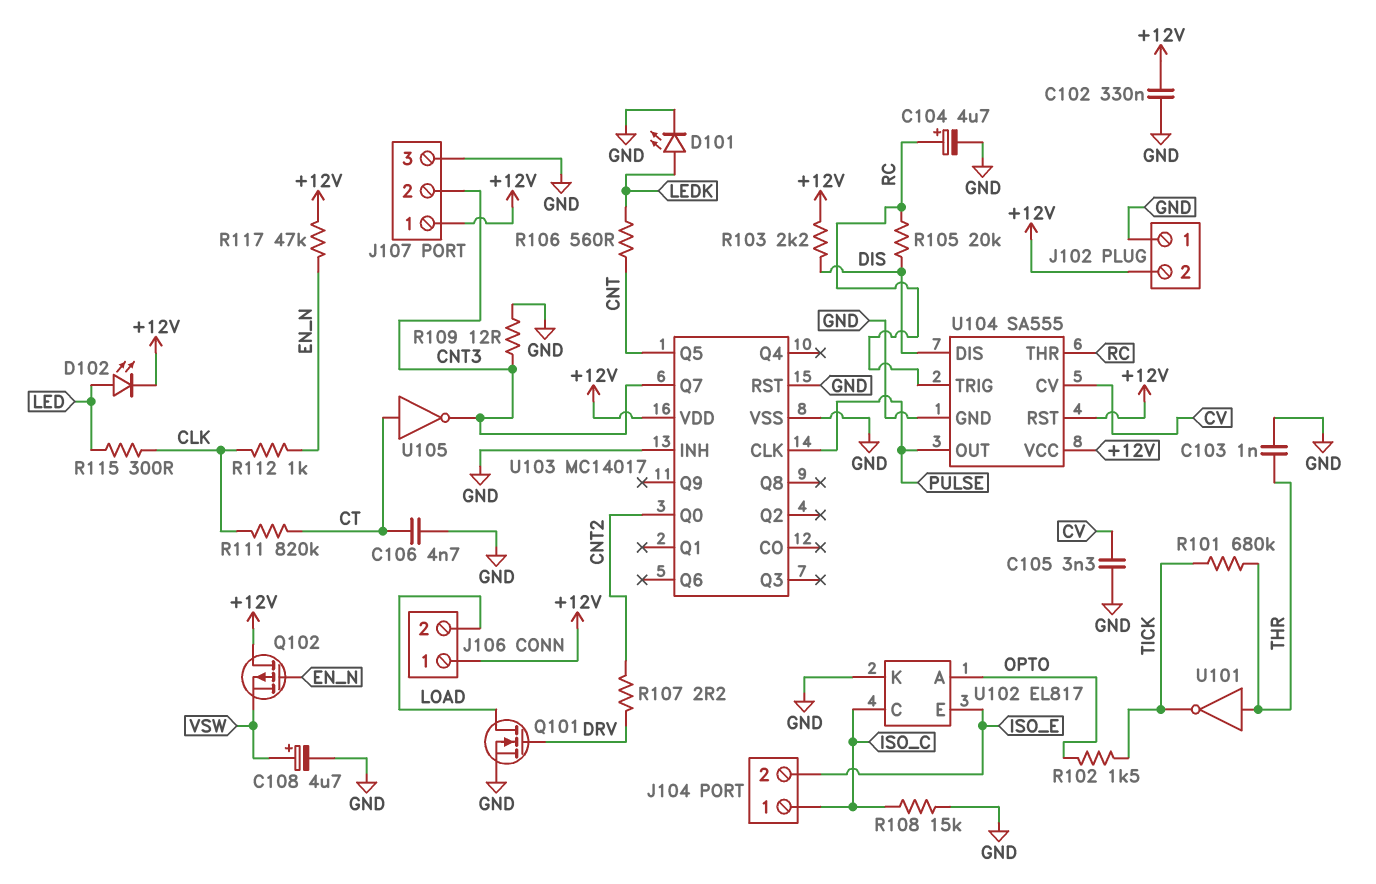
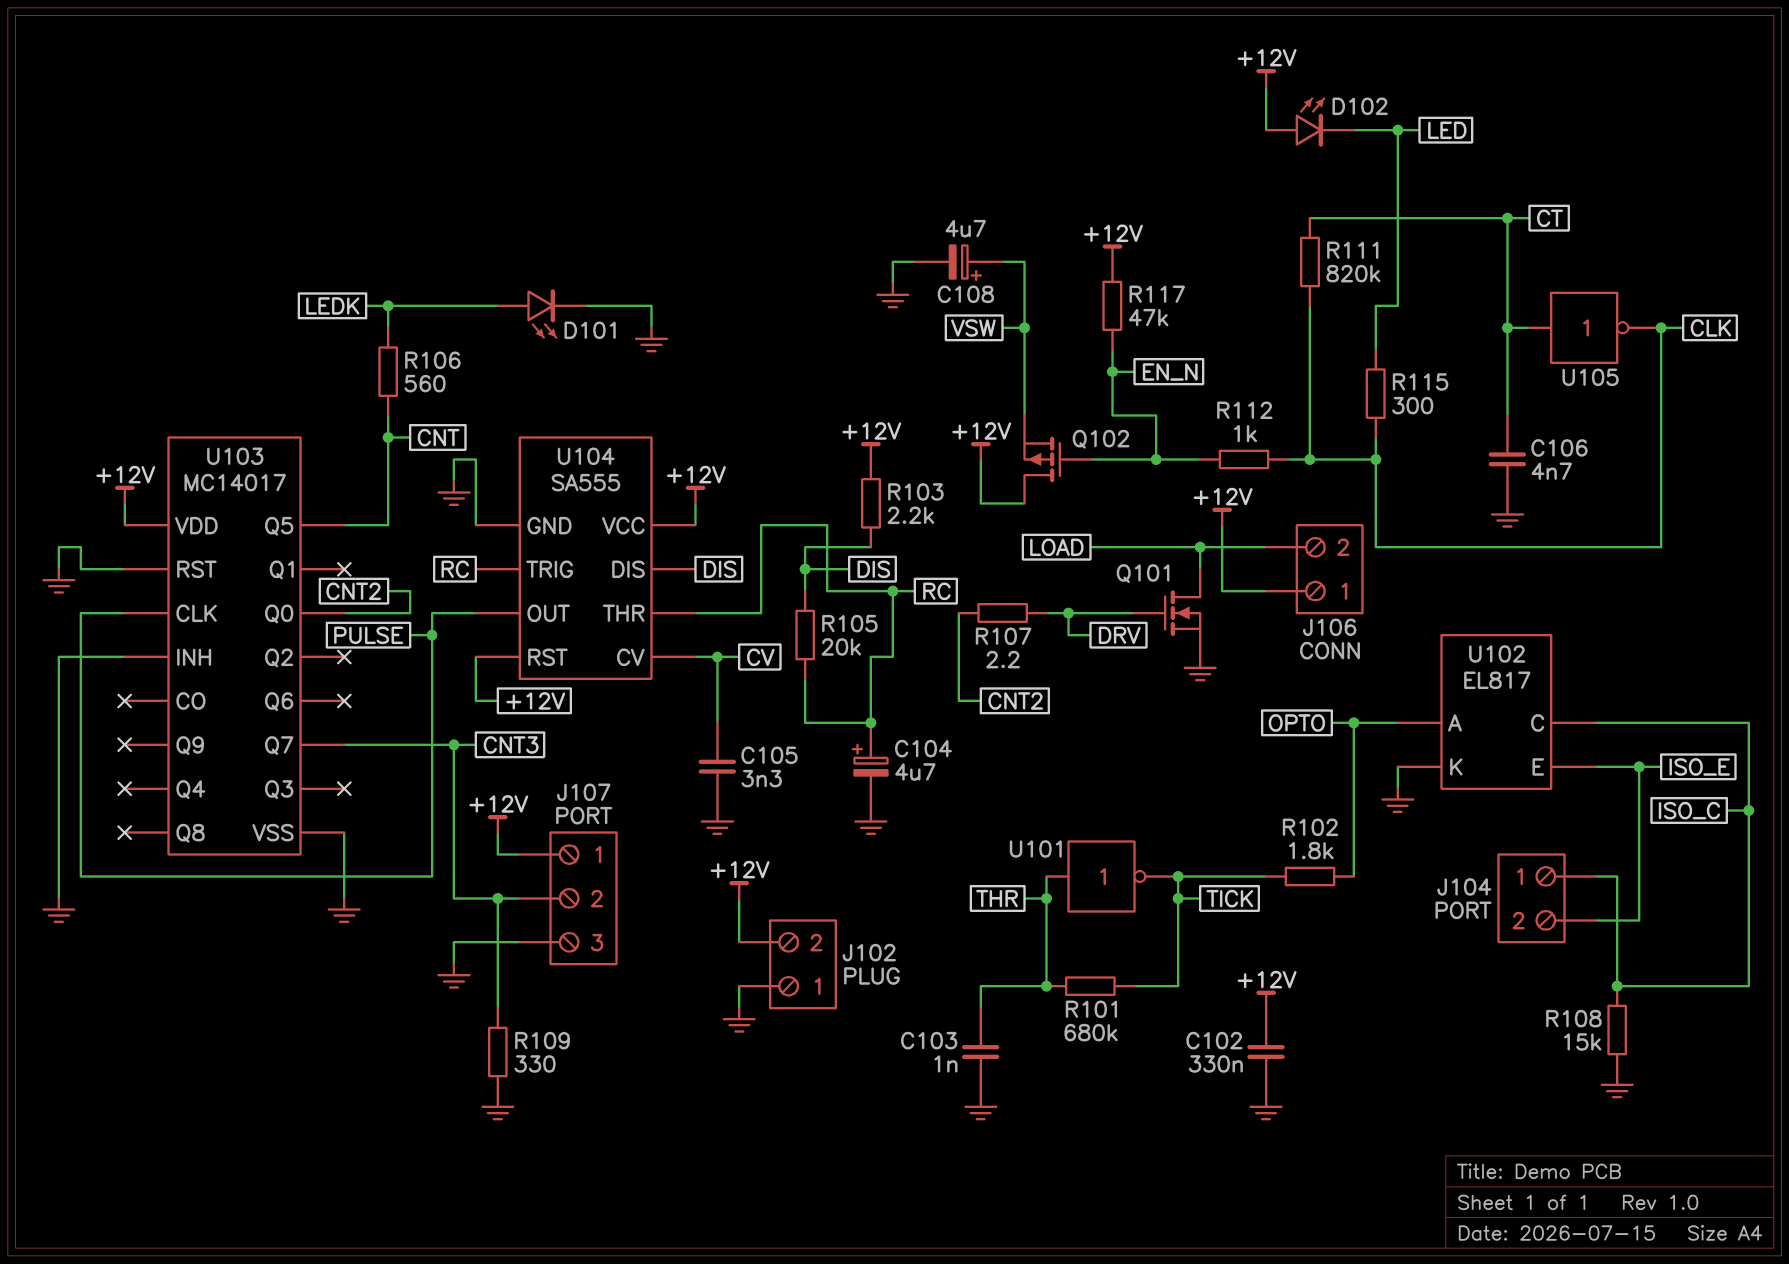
D102: LED (A LED, K +12V) -> LED (A +12V, K LED)
R102: 1.5k (OPTO, TICK) -> 1.8k (OPTO, TICK)
R109: 12 (CNT3, GND) -> 330 (CNT3, GND)
U105: NOT (in CT, out CNT3) -> NOT (in CT, out CLK)

